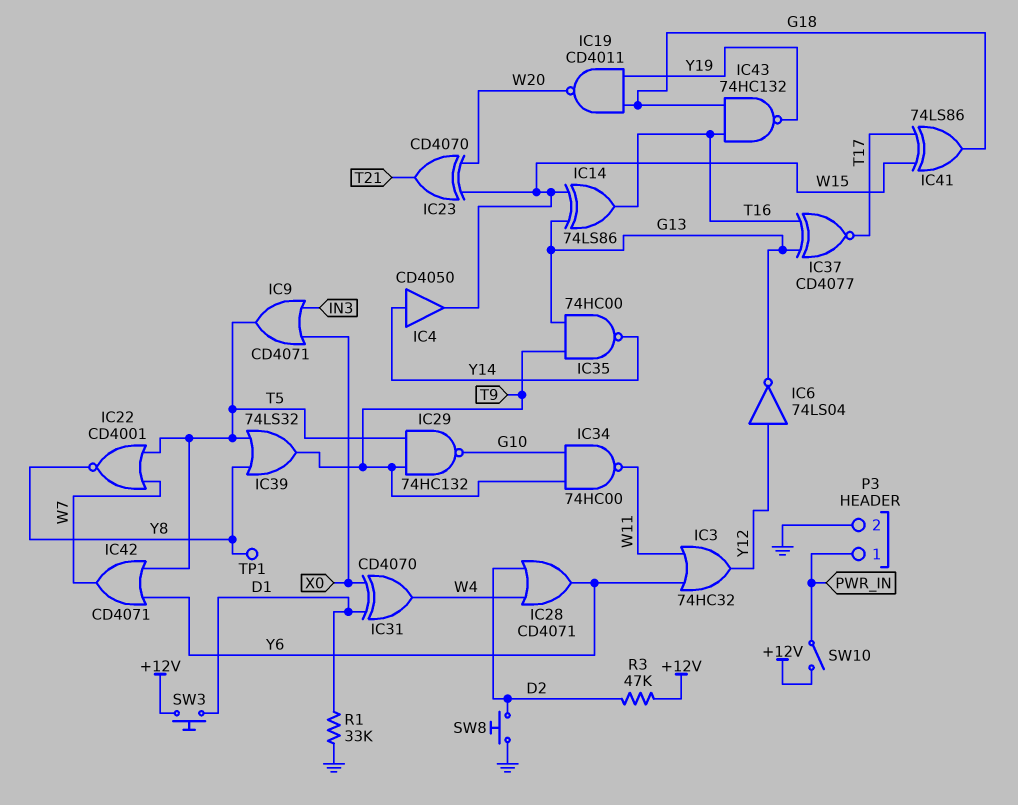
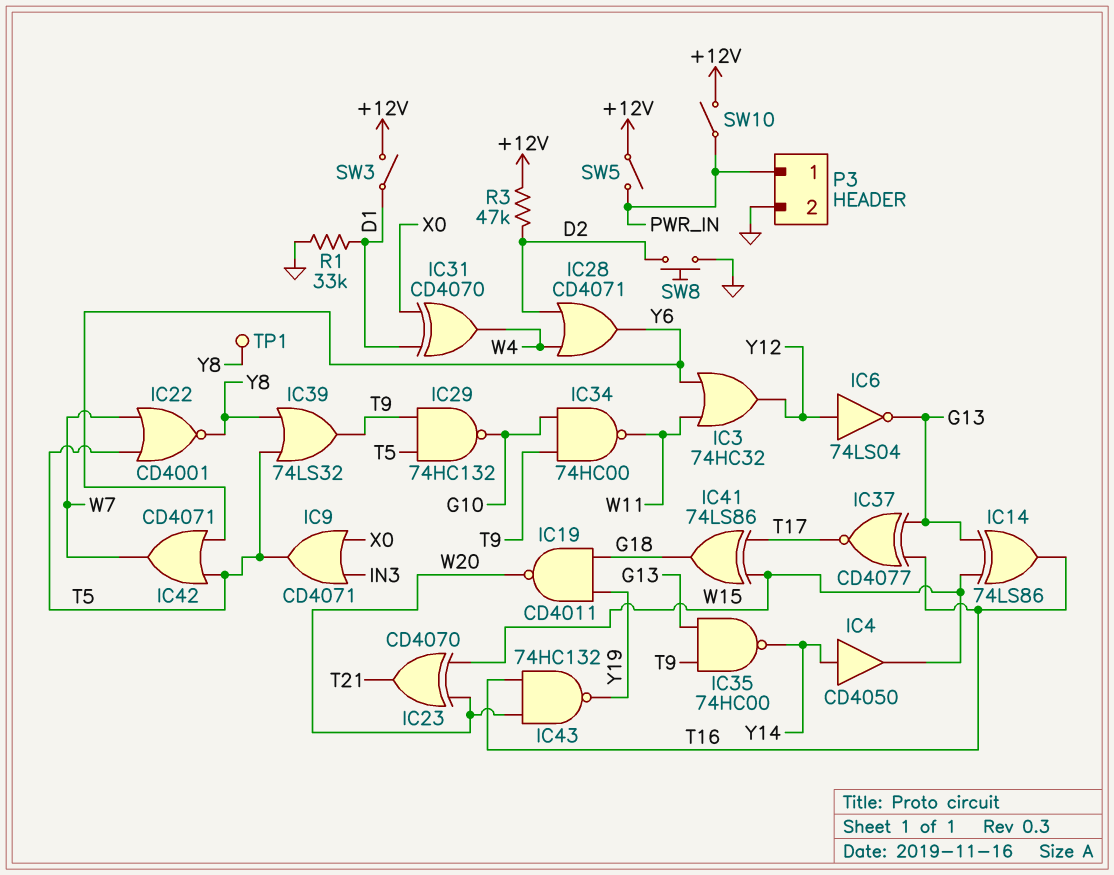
IC43: NAND 74HC132 (in G18, in T16, out Y19) -> NAND 74HC132 (in T16, in W20, out Y19)
SW3: button (+12V, D1) -> switch (+12V, D1)
SW5: none -> switch (+12V, PWR_IN)

